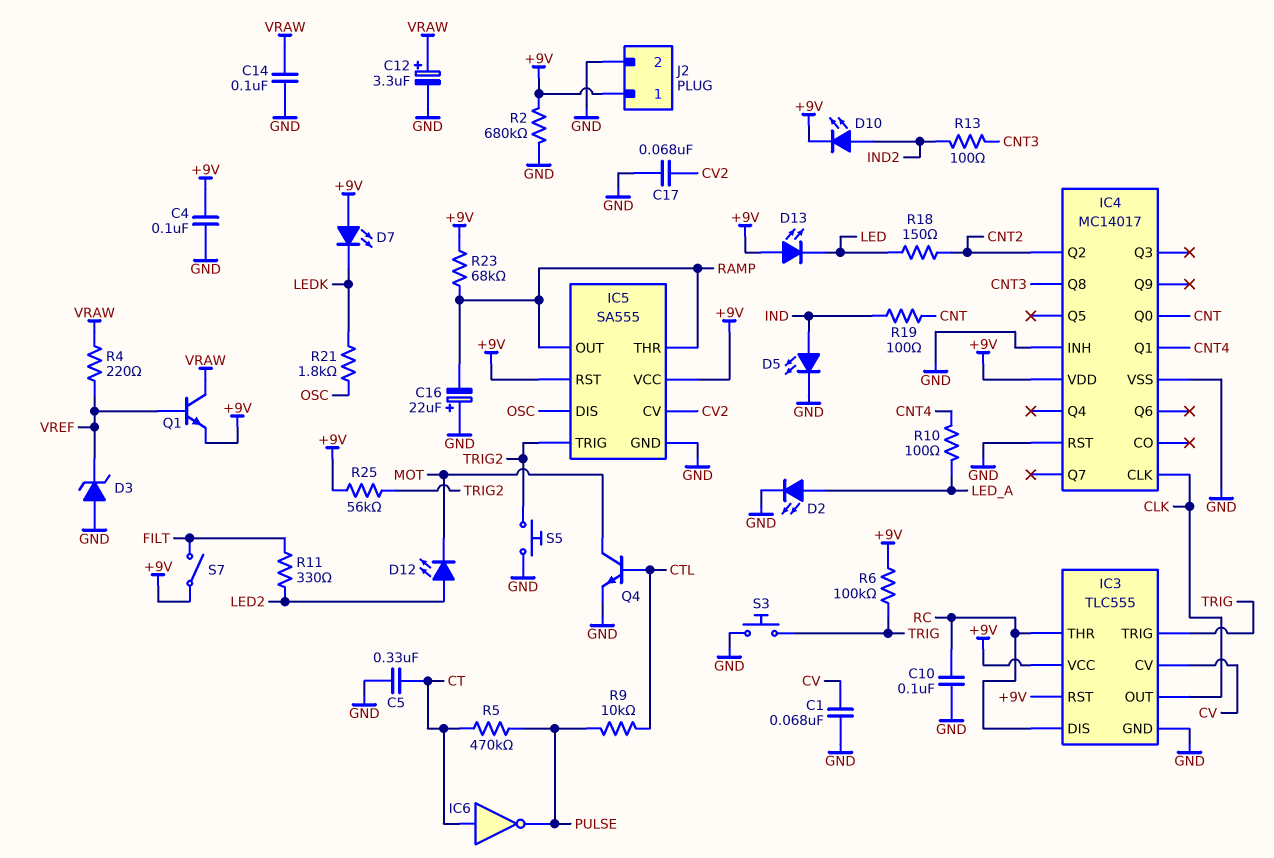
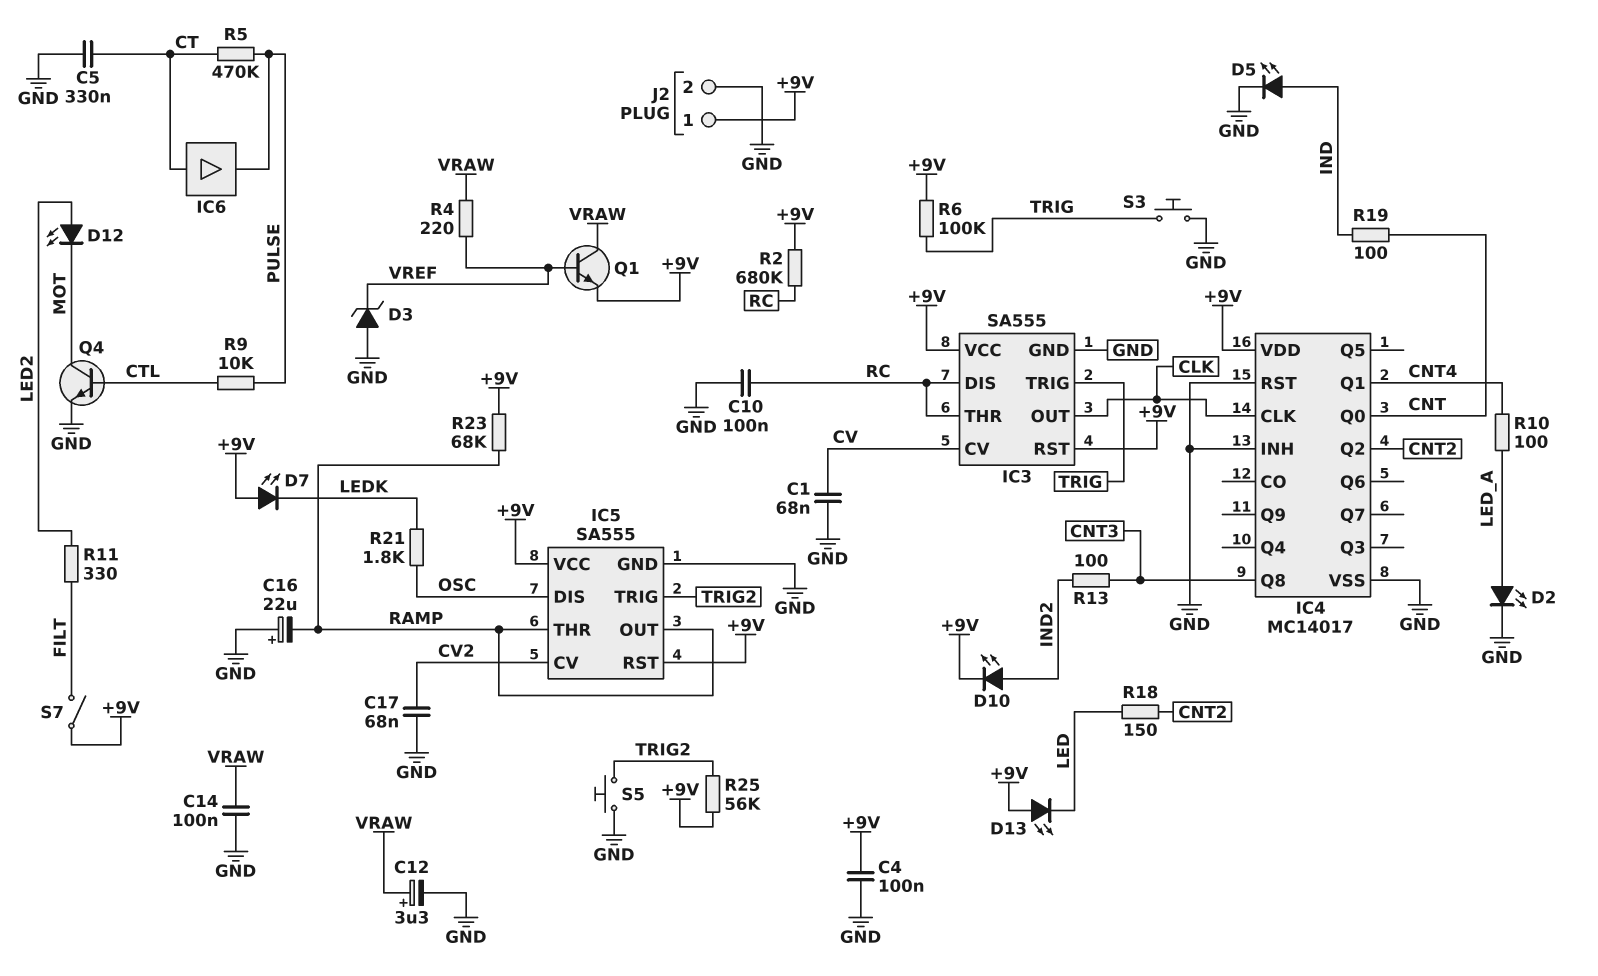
IC3: TLC555 -> SA555
IC6: NOT (in CT, out PULSE) -> buffer (in CT, out PULSE)
R2: 680k (+9V, GND) -> 680k (+9V, RC)

